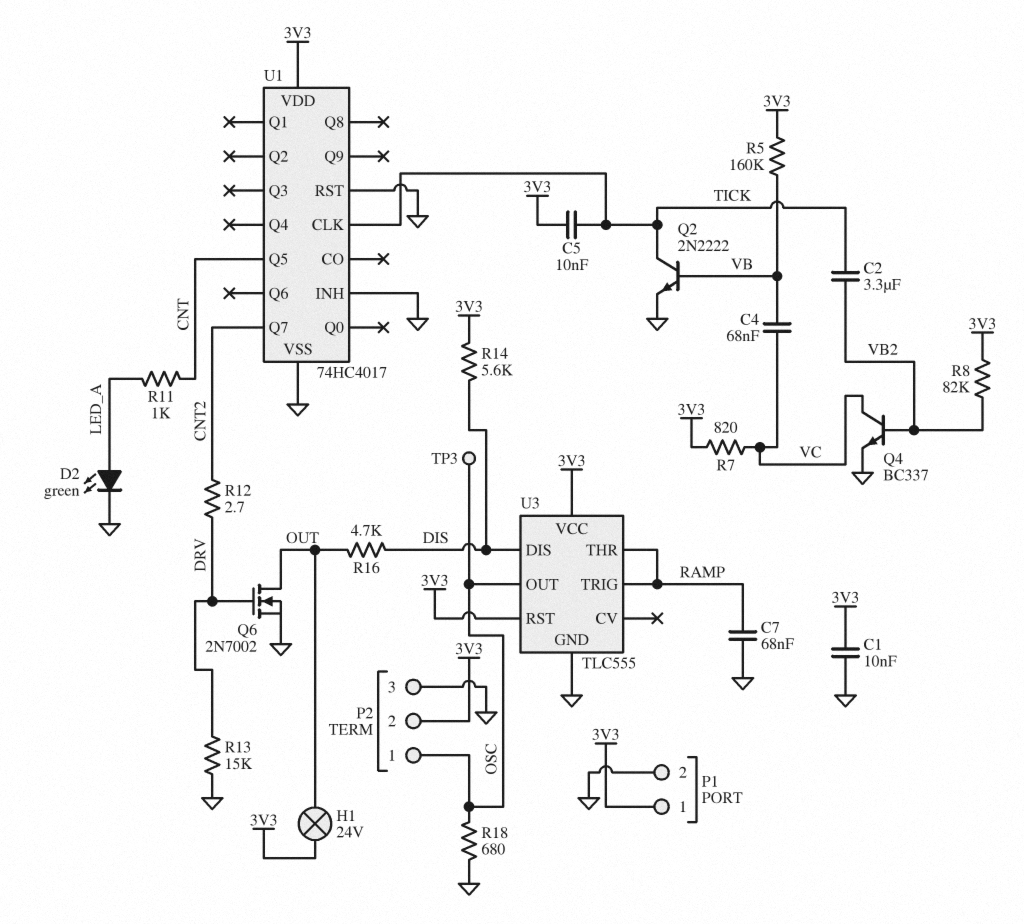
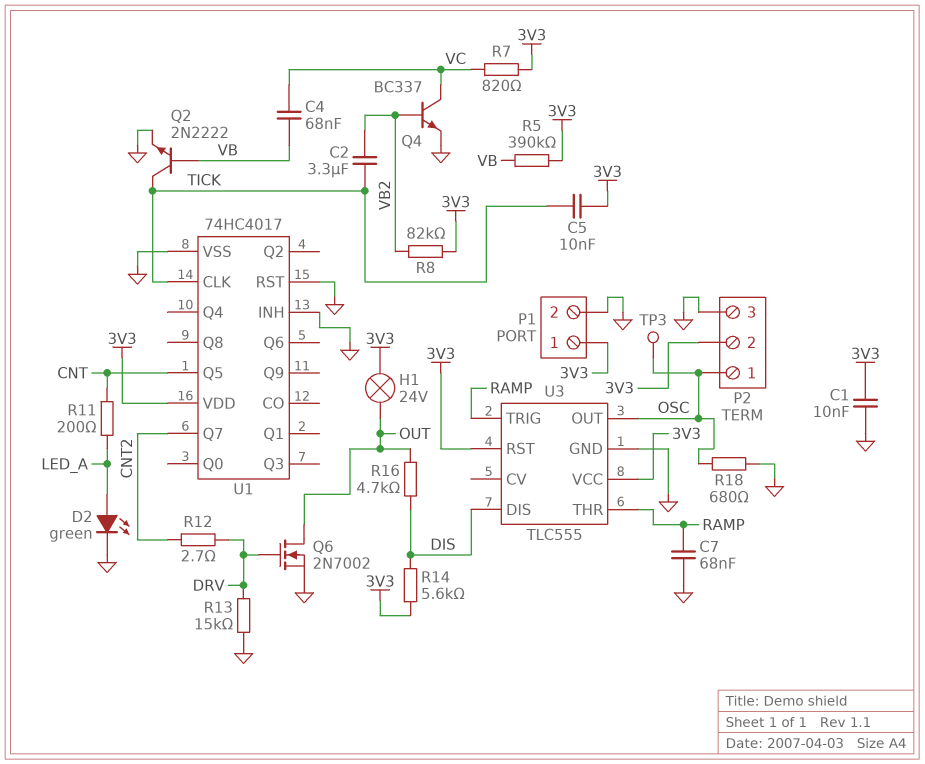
R5: 160k (3V3, VB) -> 390k (3V3, VB)
R11: 1k (CNT, LED_A) -> 200 (CNT, LED_A)

